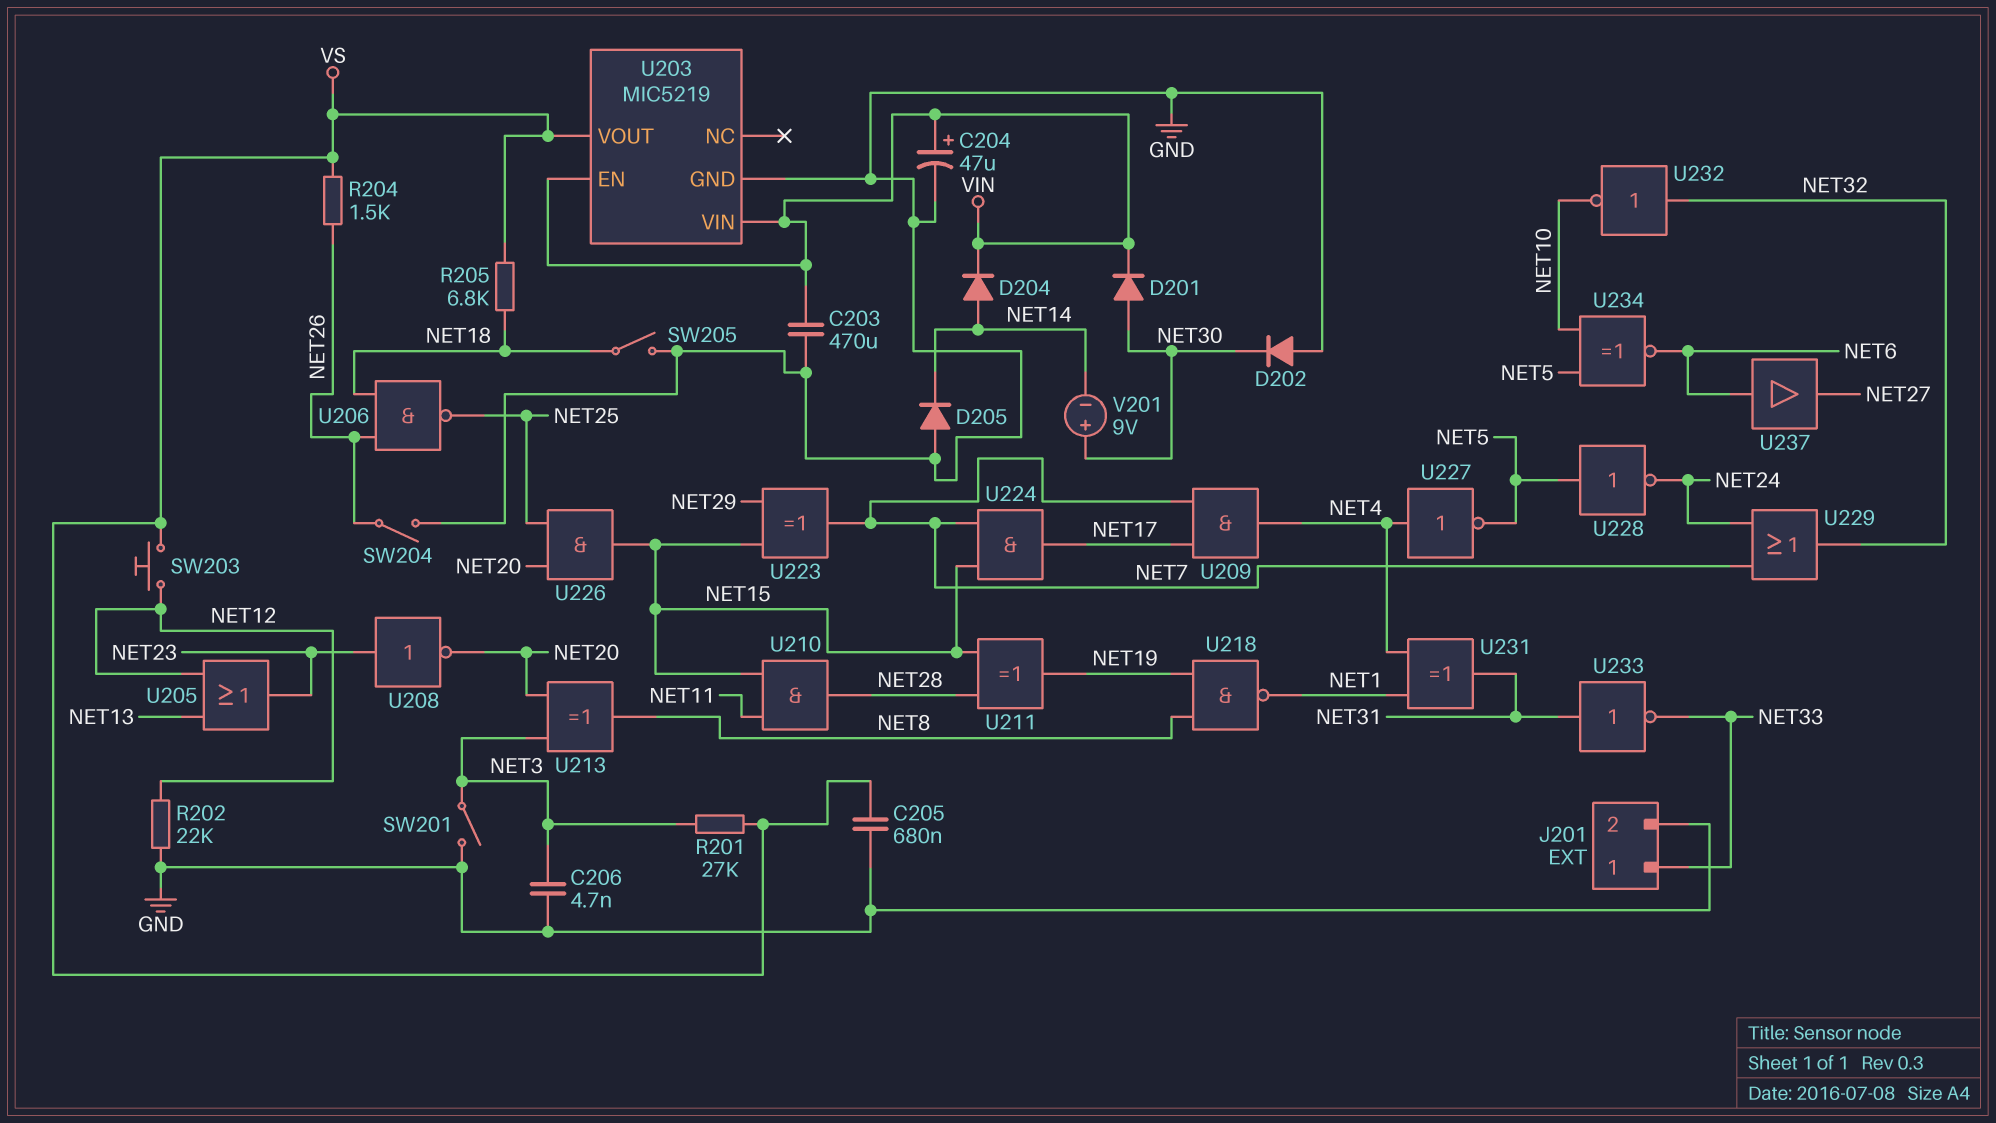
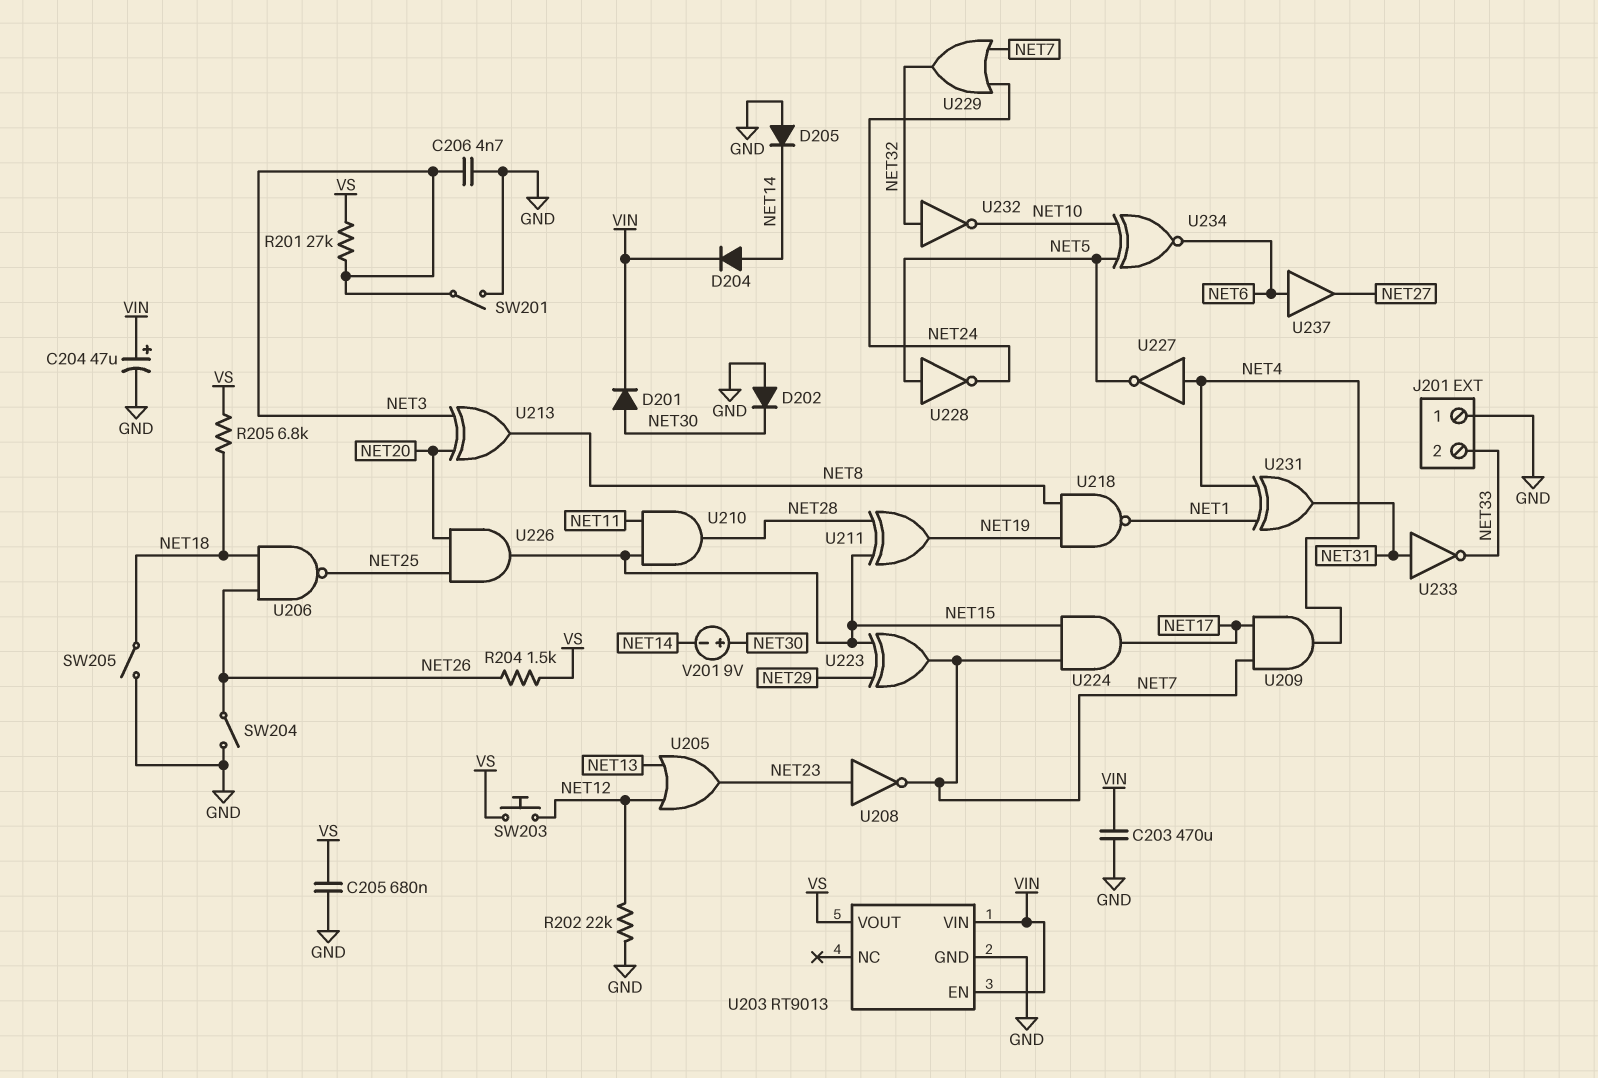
J201 pin 1: NET33 -> GND
J201 pin 2: GND -> NET33
U203: MIC5219 -> RT9013
U208: NOT (in NET23, out NET20) -> NOT (in NET23, out NET7)

